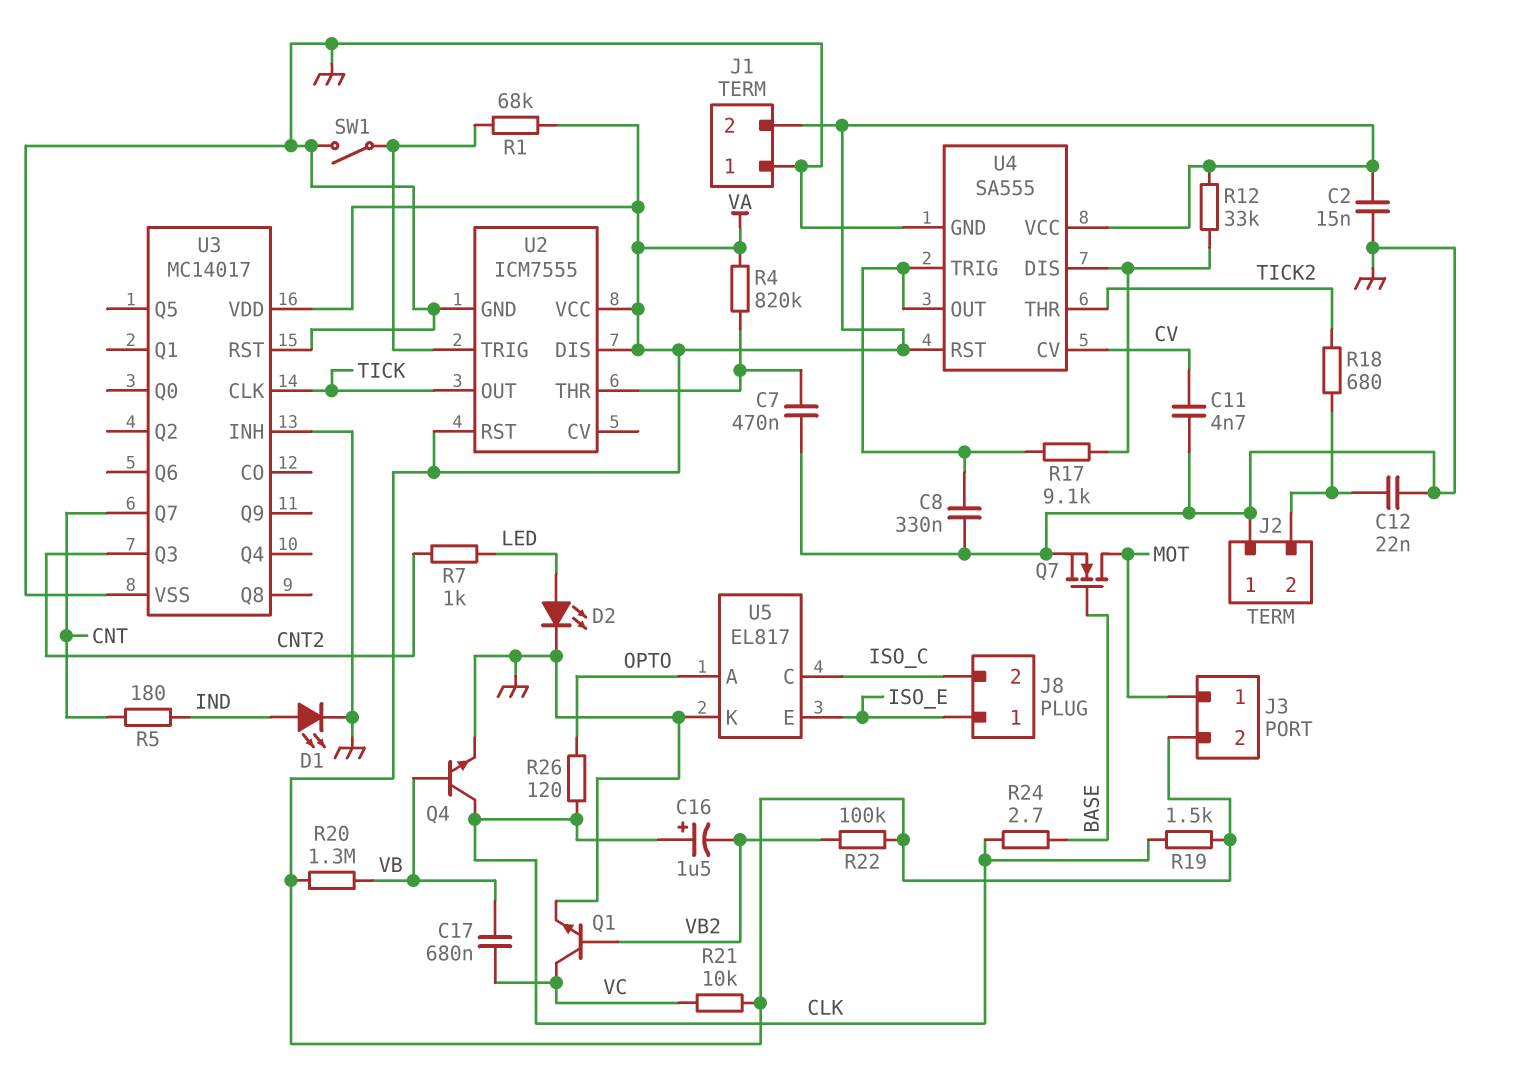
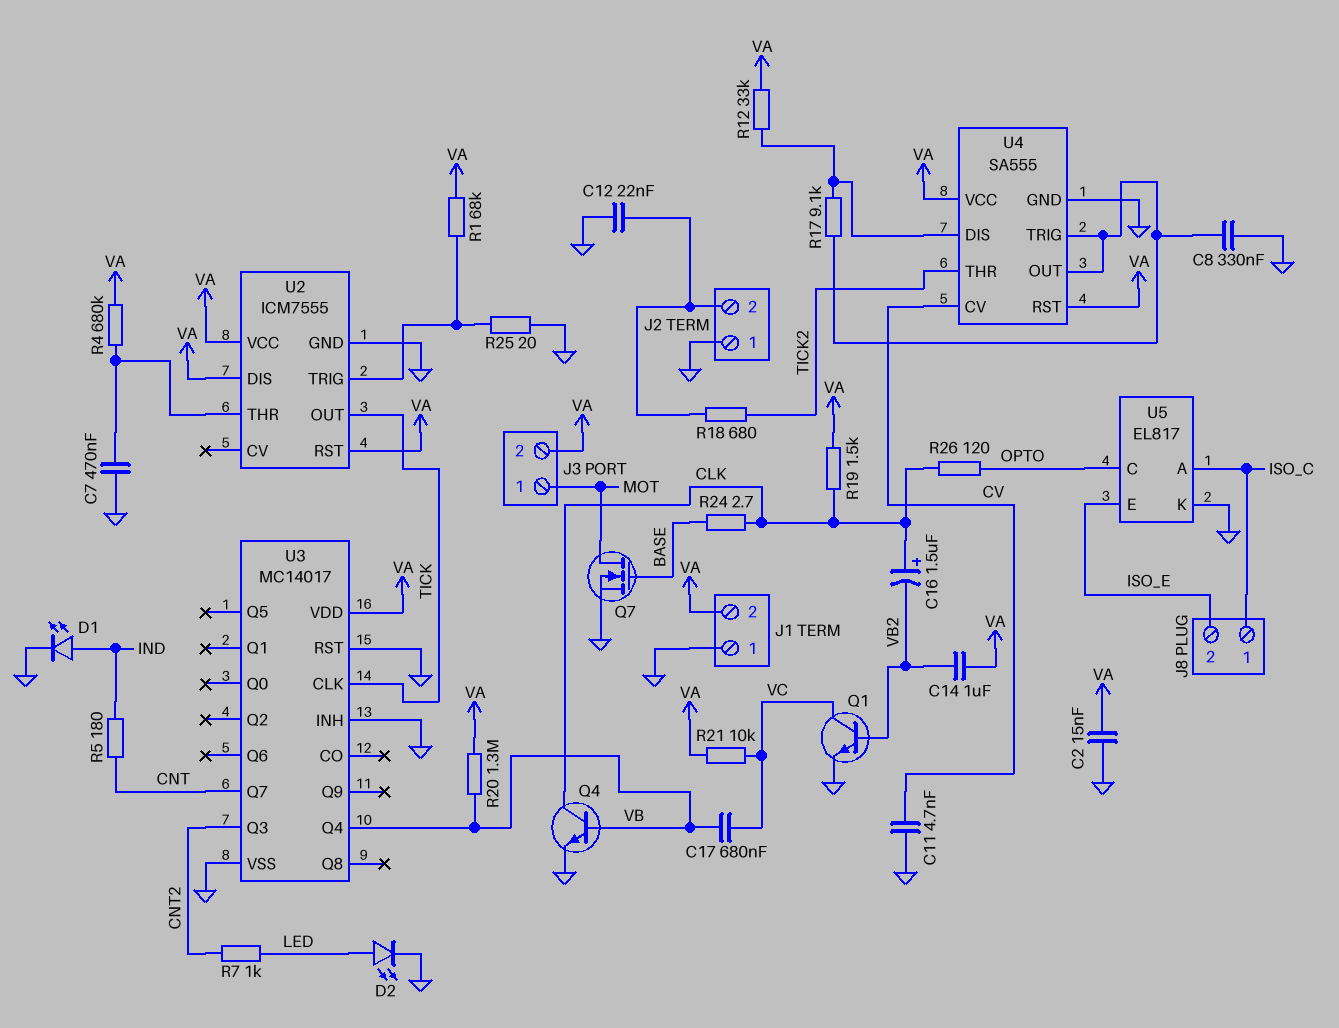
C14: none -> 1uF (VA, VB2)
J8 pin 1: ISO_E -> ISO_C
J8 pin 2: ISO_C -> ISO_E
R4: 820k (U2/THR, VA) -> 680k (U2/THR, VA)
R22: 100k (VA, VB2) -> none
R25: none -> 20 (GND, U2/TRIG)
SW1: switch (GND, U2/TRIG) -> none
U3 pin Q4: none -> VB
U5 pin A: OPTO -> ISO_C
U5 pin C: ISO_C -> OPTO

